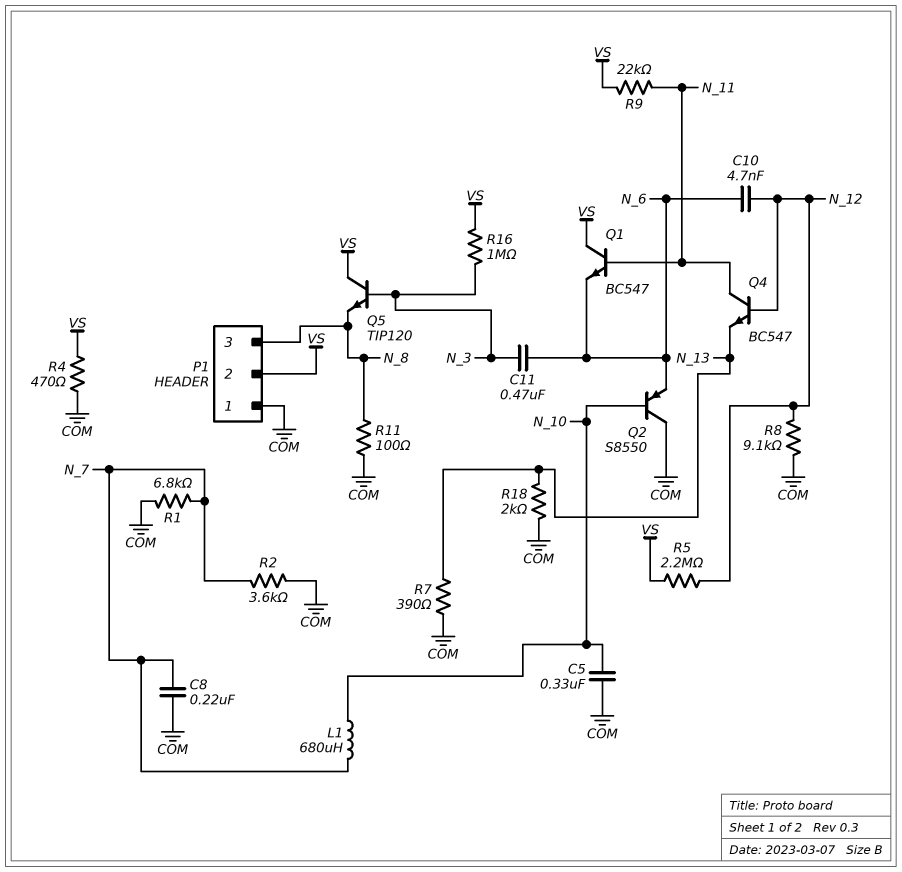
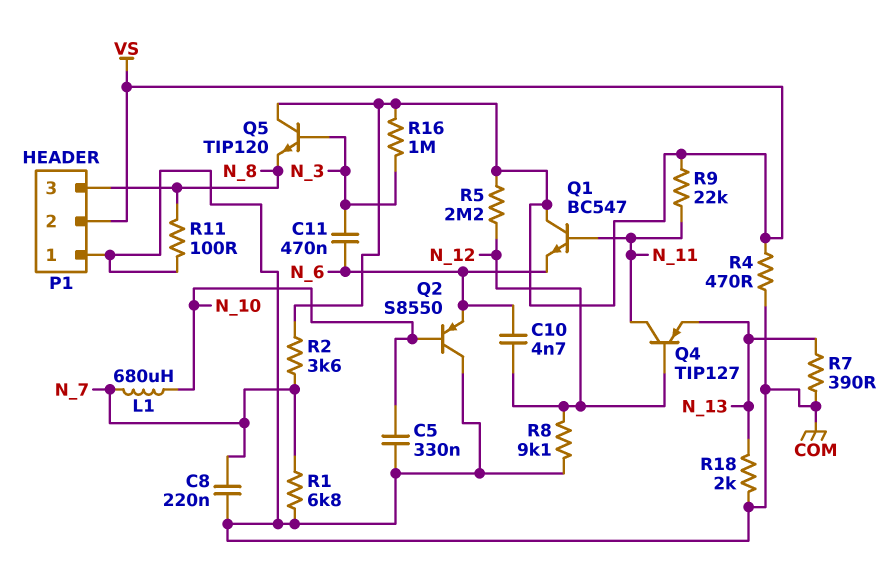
Q4: NPN BC547 (B N_12, C N_11, E N_13) -> PNP TIP127 (B N_12, C N_11, E N_13)
R2: 3.6k (COM, N_7) -> 3.6k (N_7, VS)

